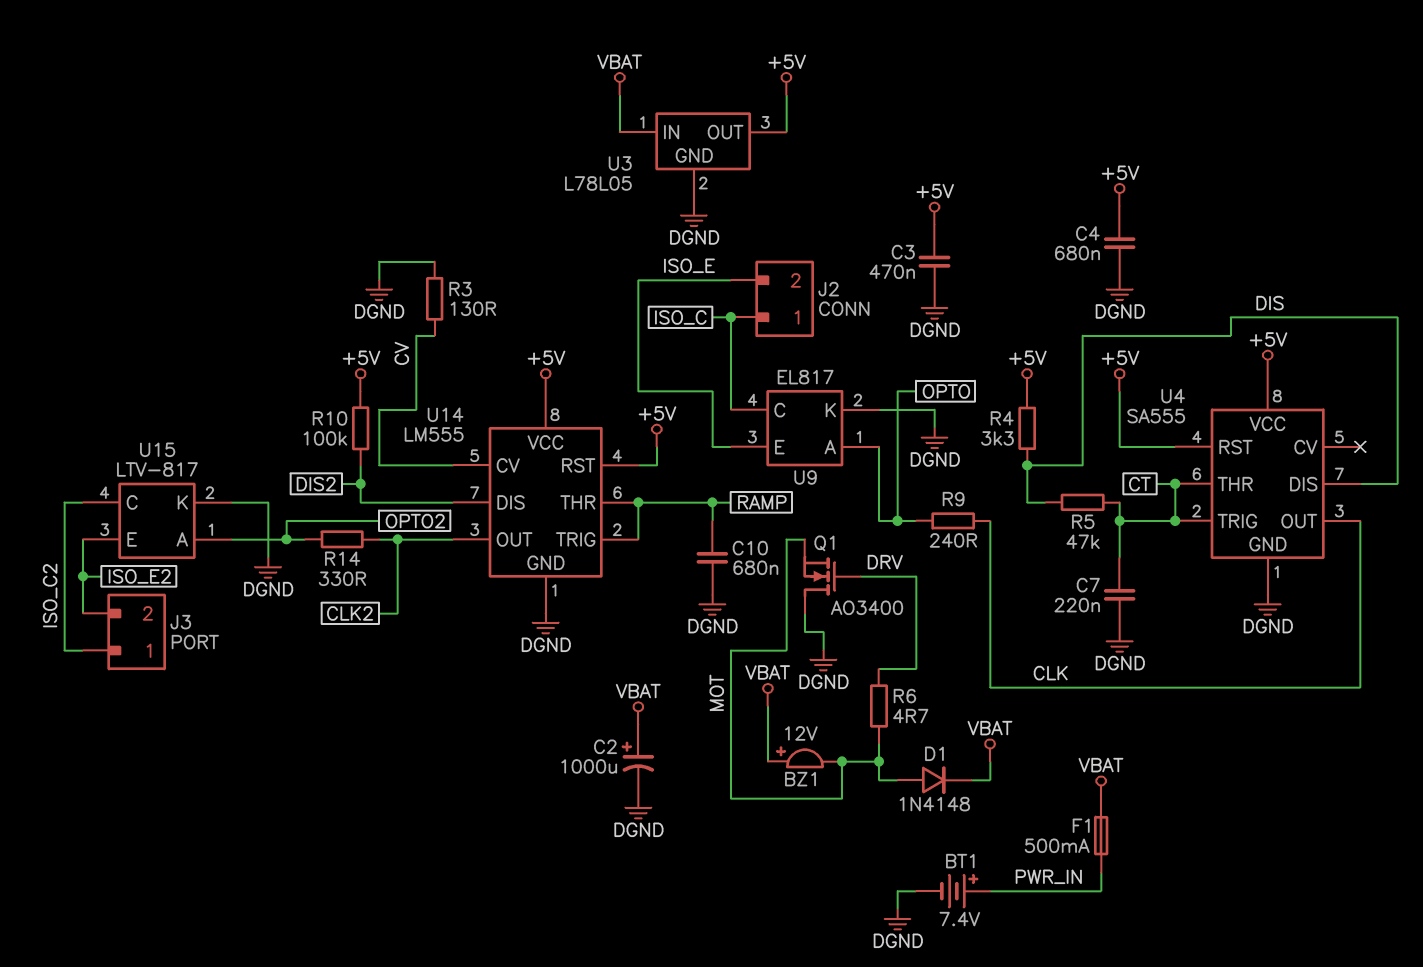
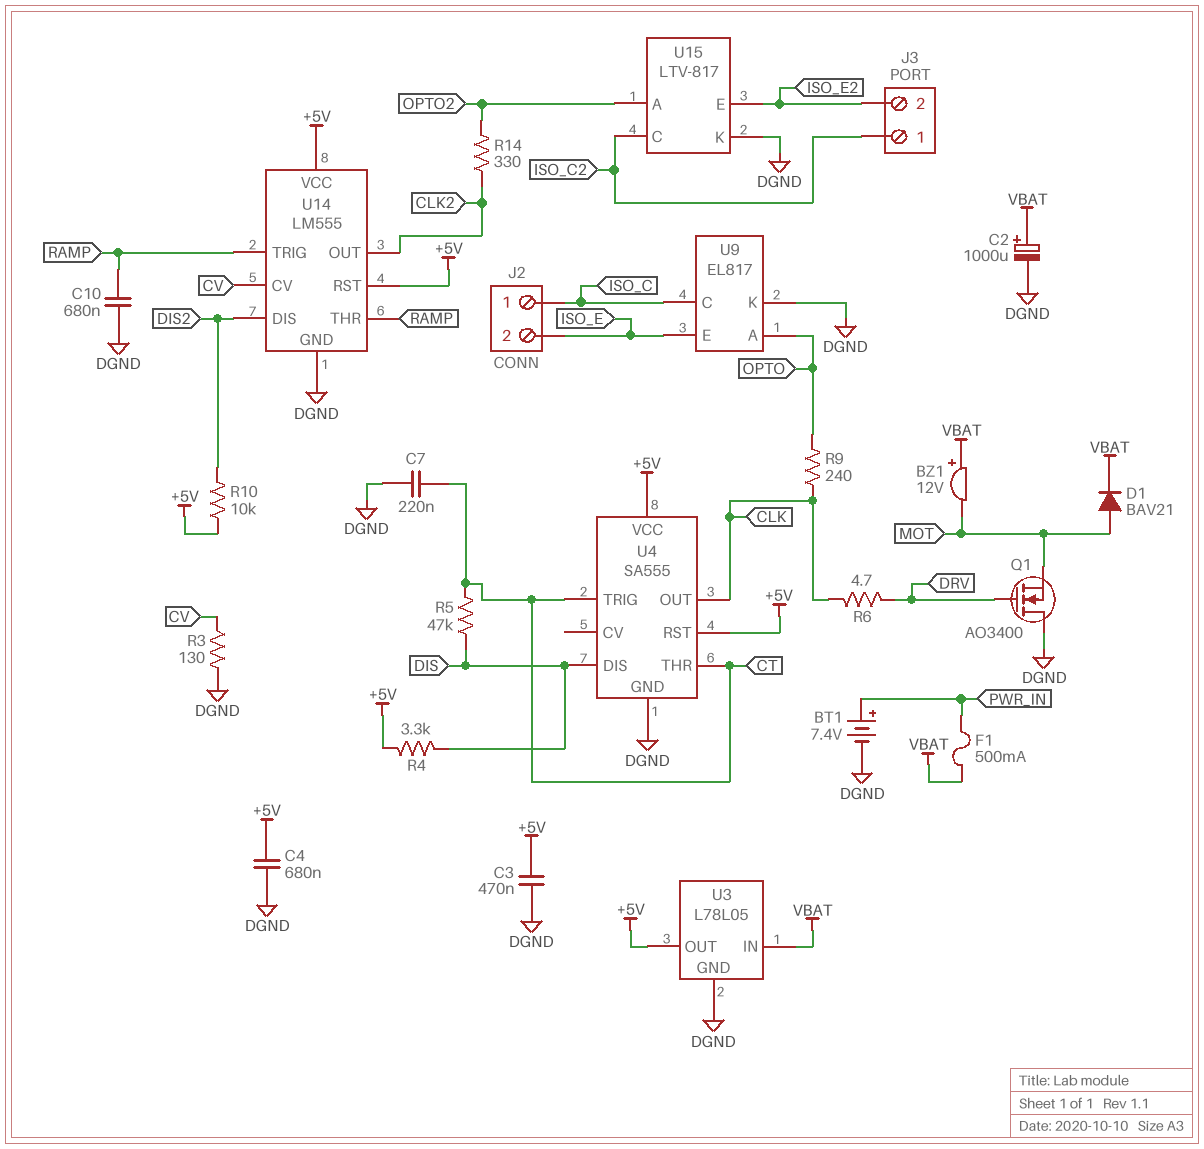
D1: diode 1N4148 (A MOT, K VBAT) -> diode BAV21 (A MOT, K VBAT)
R6: 4.7 (DRV, MOT) -> 4.7 (CLK, DRV)
R10: 100k (+5V, DIS2) -> 10k (+5V, DIS2)

